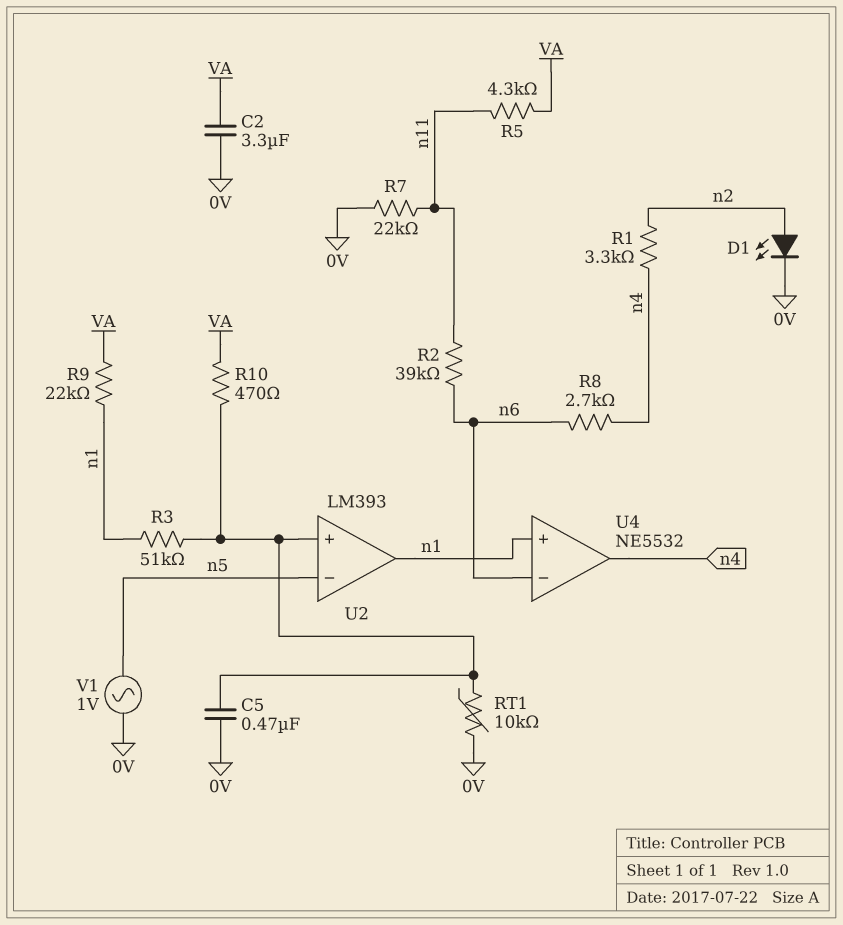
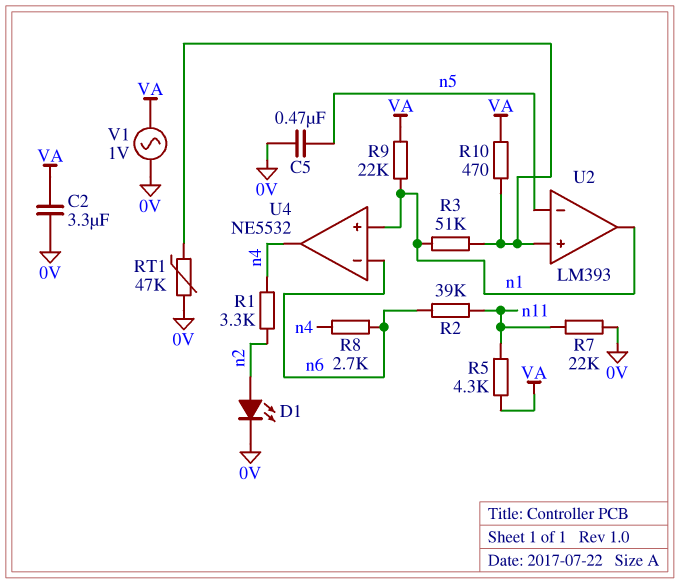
C5: 470nF (0V, U2/in+) -> 470nF (0V, n5)
RT1: 10k (0V, U2/in+) -> 47k (0V, U2/in+)
V1: AC 1V (0V, n5) -> AC 1V (0V, VA)

